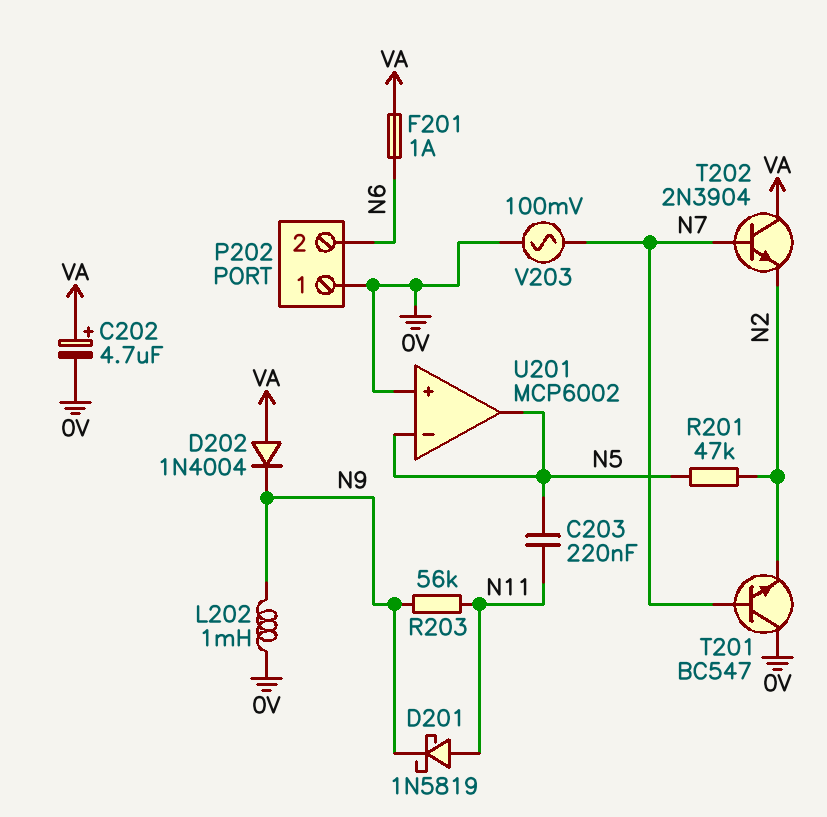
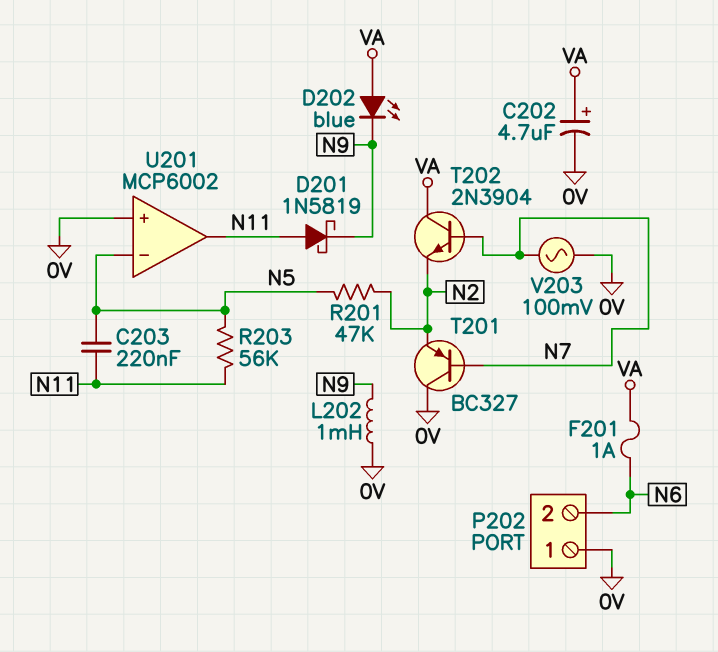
D202: diode 1N4004 (A VA, K N9) -> LED blue (A VA, K N9)
R203: 56k (N9, N11) -> 56k (N5, N11)
T201: NPN BC547 (B N7, C 0V, E N2) -> PNP BC327 (B N7, C 0V, E N2)
U201 pin out: N5 -> N11

